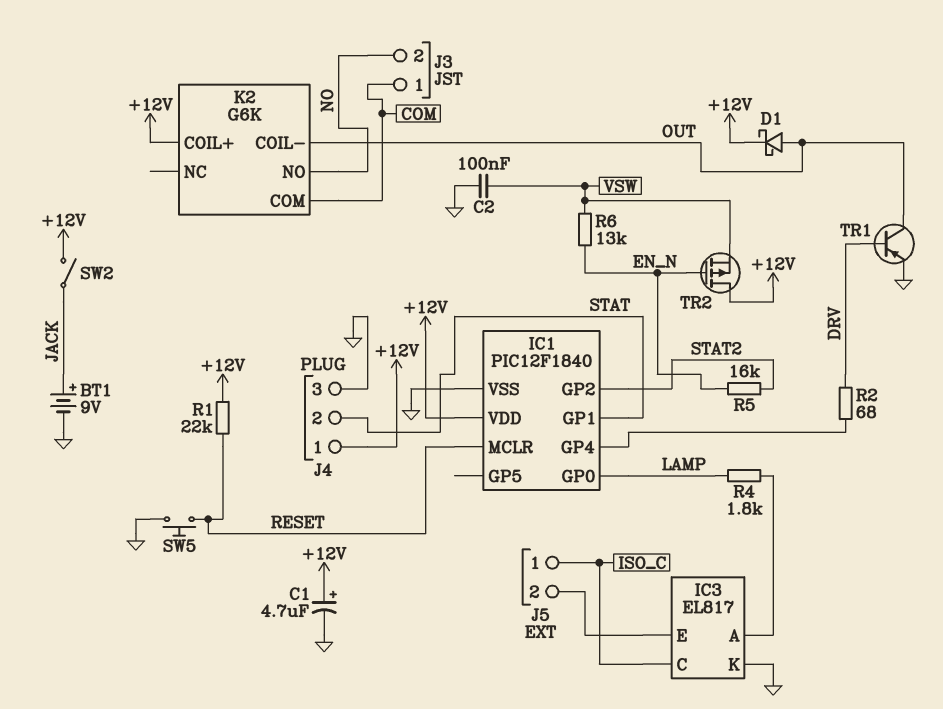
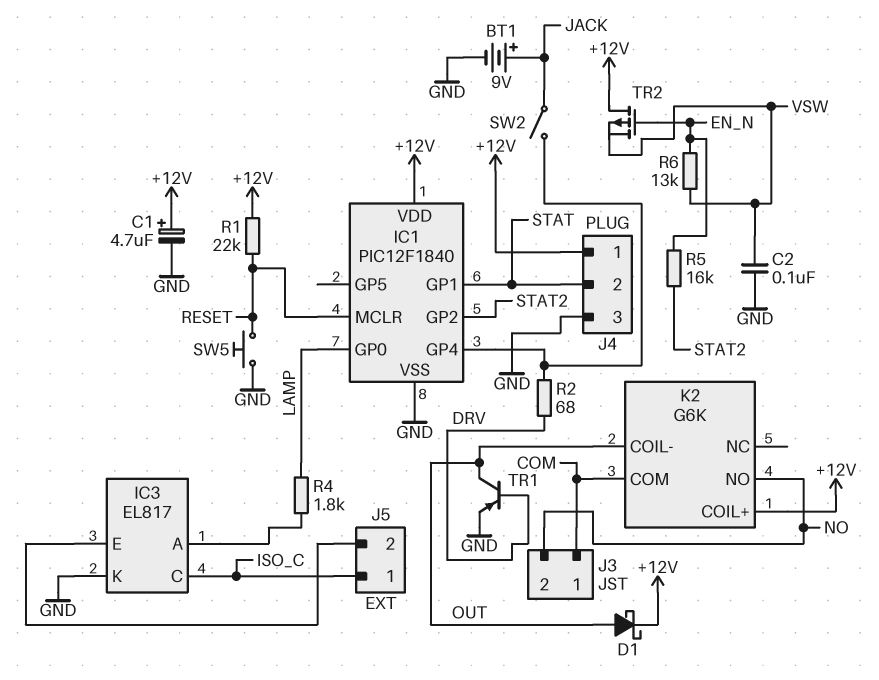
SW2: switch (+12V, JACK) -> switch (IC1/GP4, JACK)

